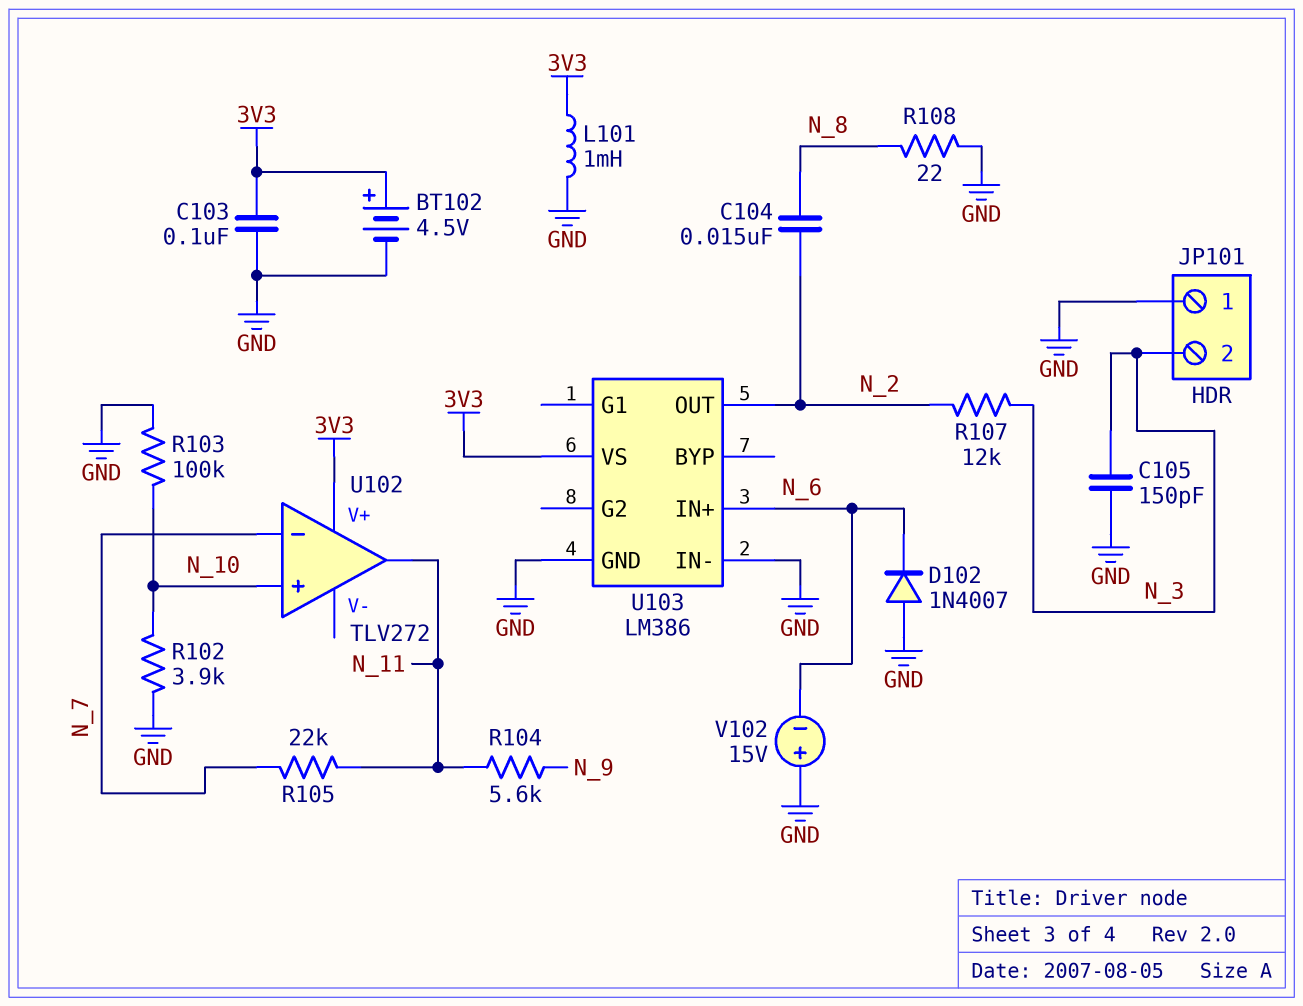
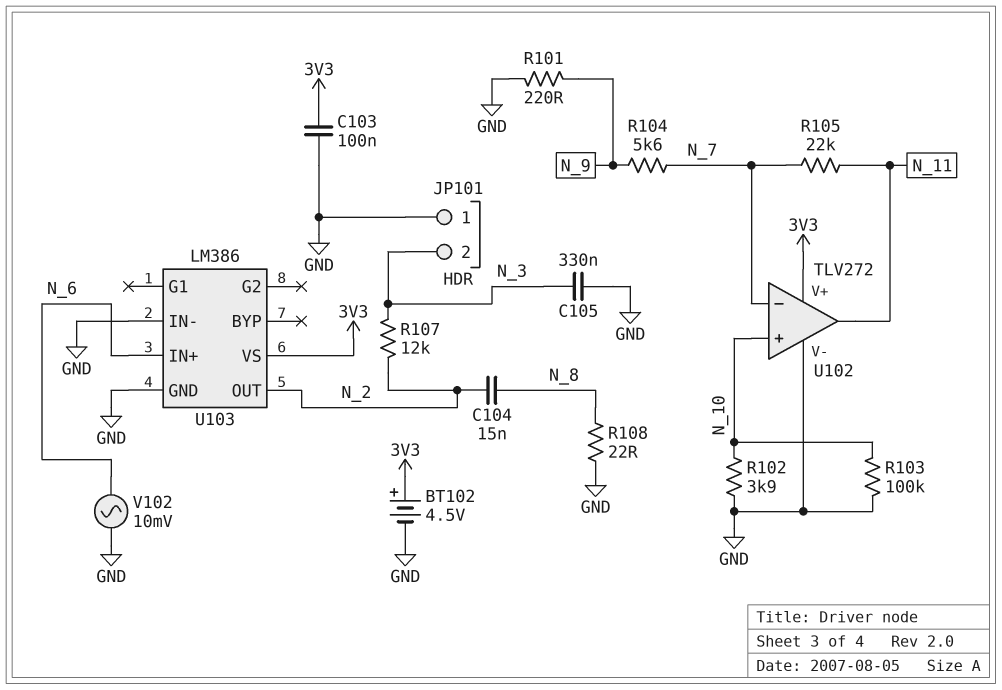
C105: 150pF (GND, N_3) -> 330nF (GND, N_3)
D102: diode 1N4007 (A GND, K N_6) -> none
L101: 1mH (3V3, GND) -> none
R101: none -> 220 (GND, N_9)
R104: 5.6k (N_9, N_11) -> 5.6k (N_7, N_9)
U102 pin V-: none -> GND
V102: 15V (plus GND, minus N_6) -> AC 10mV (GND, N_6)

